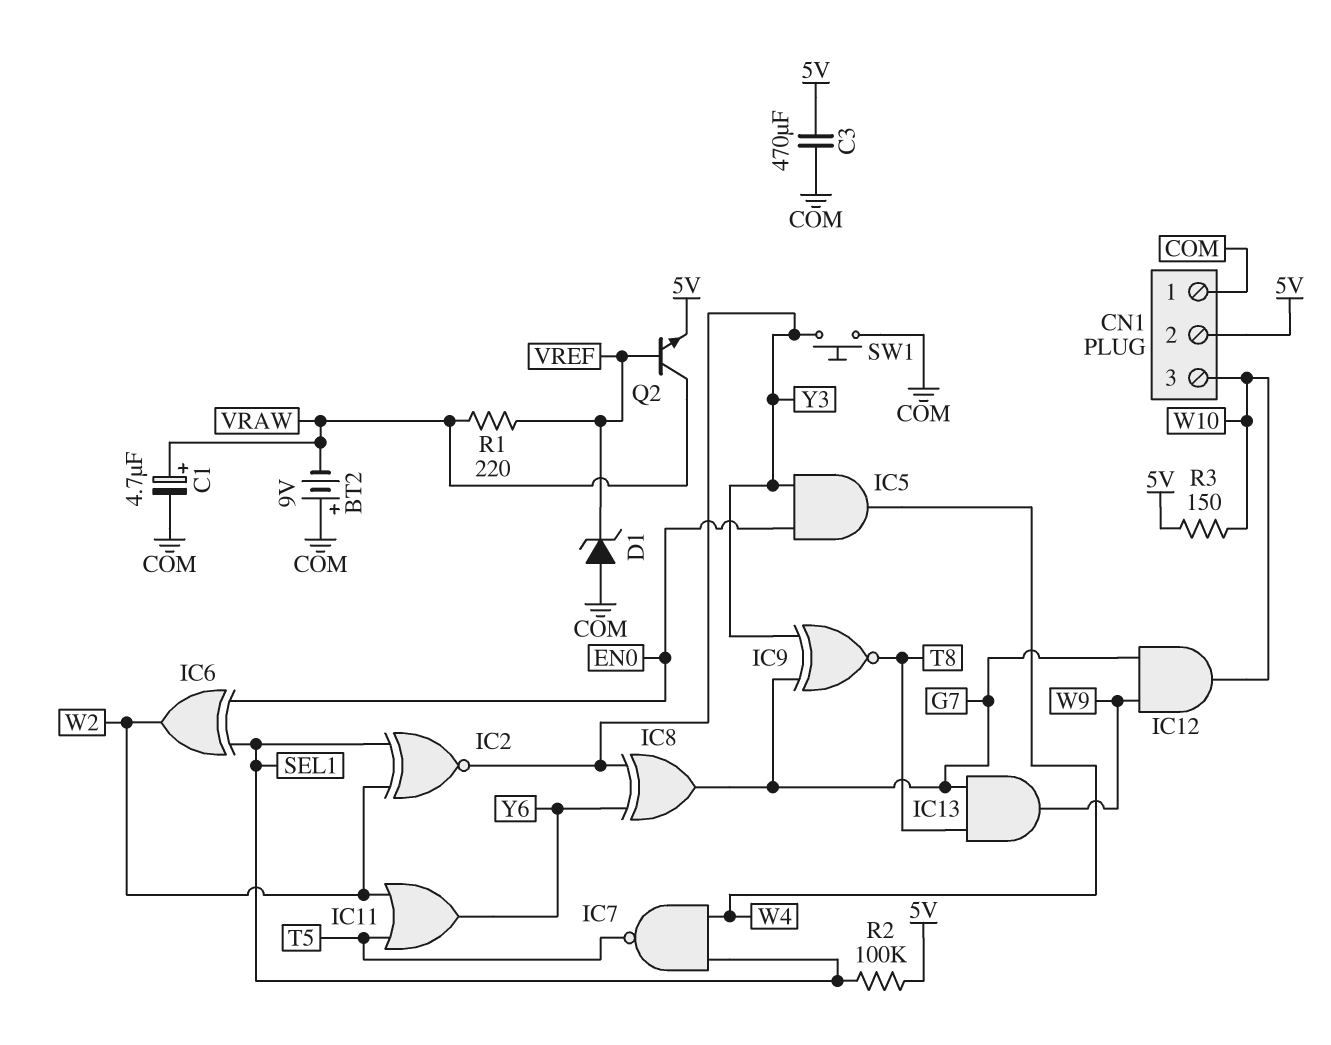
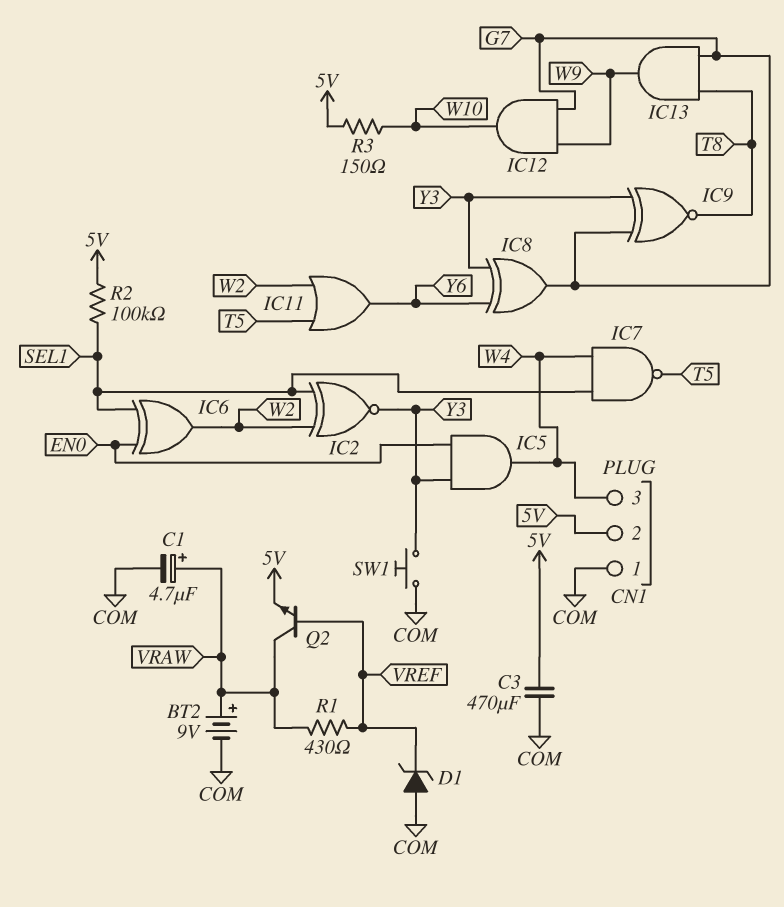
BT2: 9V (plus COM, minus VRAW) -> 9V (plus VRAW, minus COM)
CN1 pin 3: W10 -> W4
R1: 220 (VRAW, VREF) -> 430 (VRAW, VREF)

